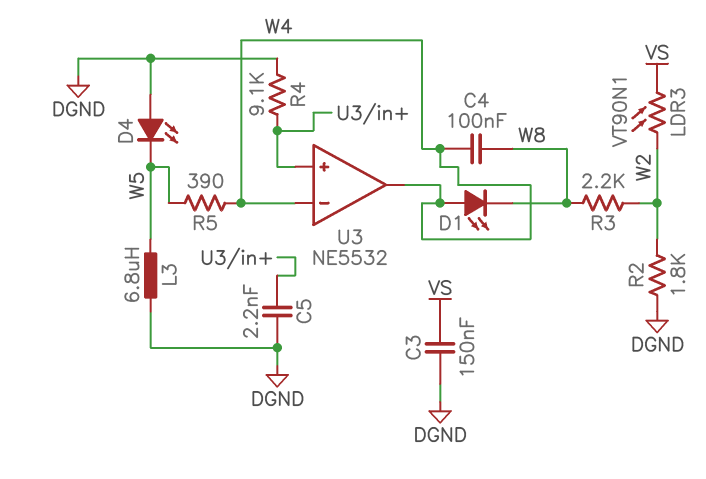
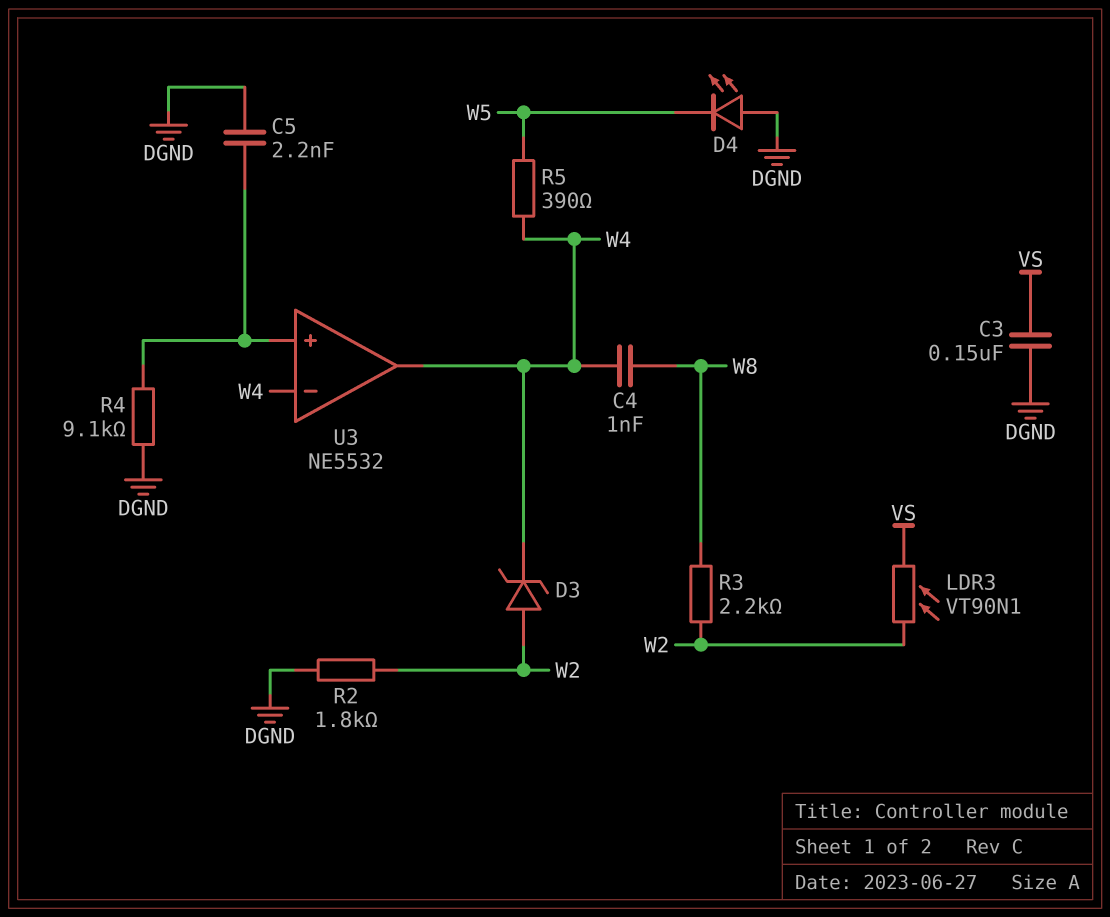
C4: 100nF (W4, W8) -> 1nF (W4, W8)
D1: LED (A W4, K W8) -> none
D3: none -> zener (A W2, K W4)
L3: 6.8uH (DGND, W5) -> none

